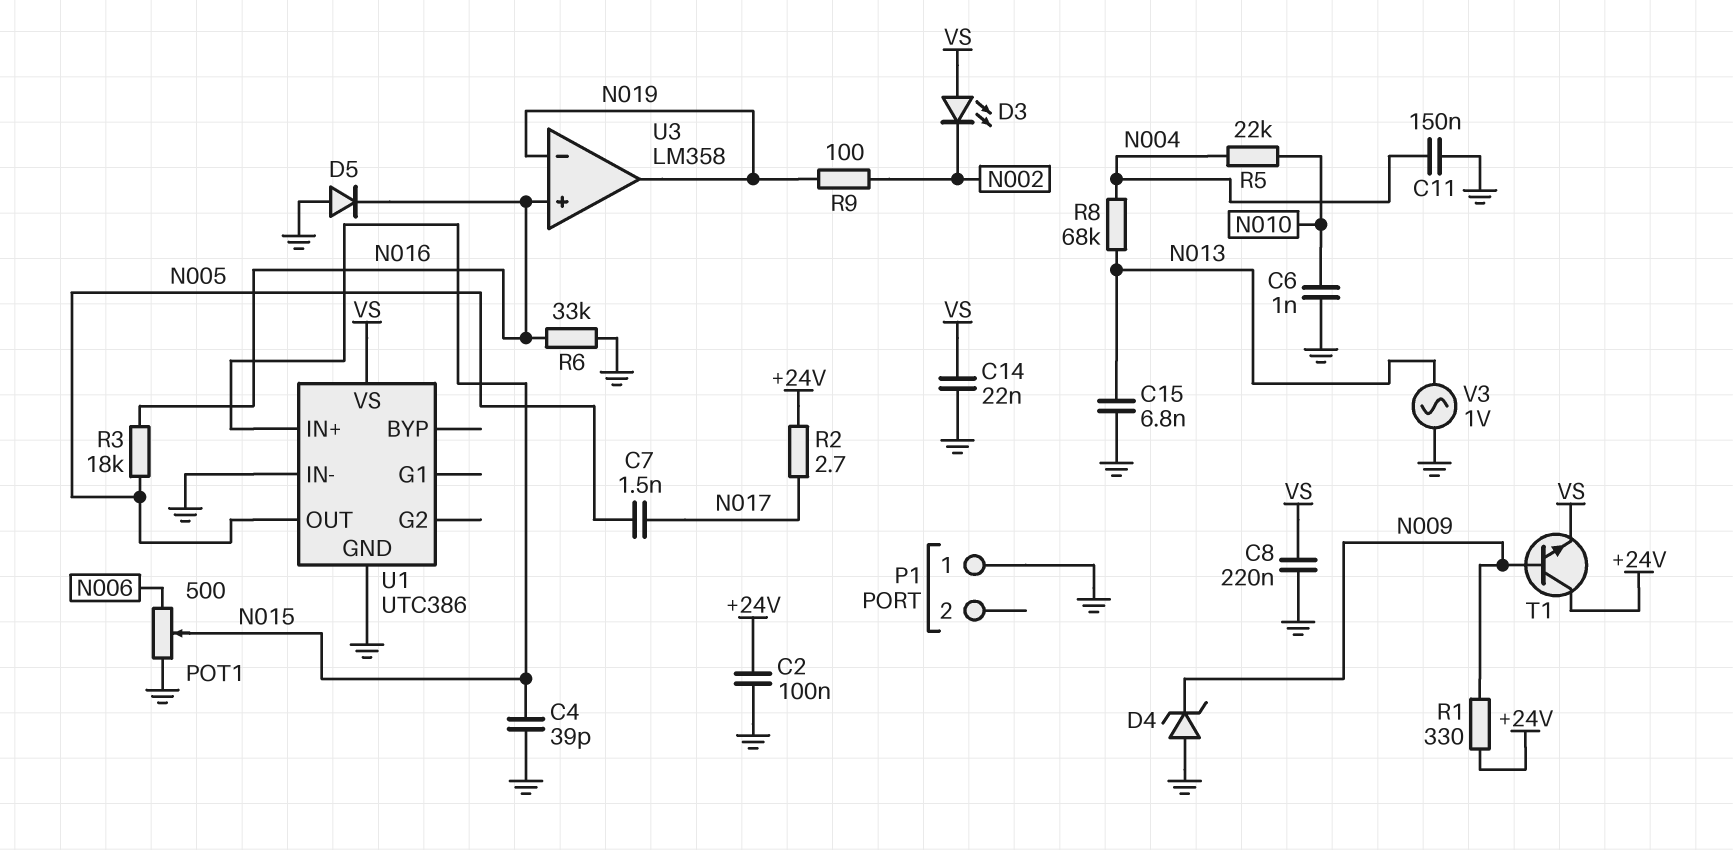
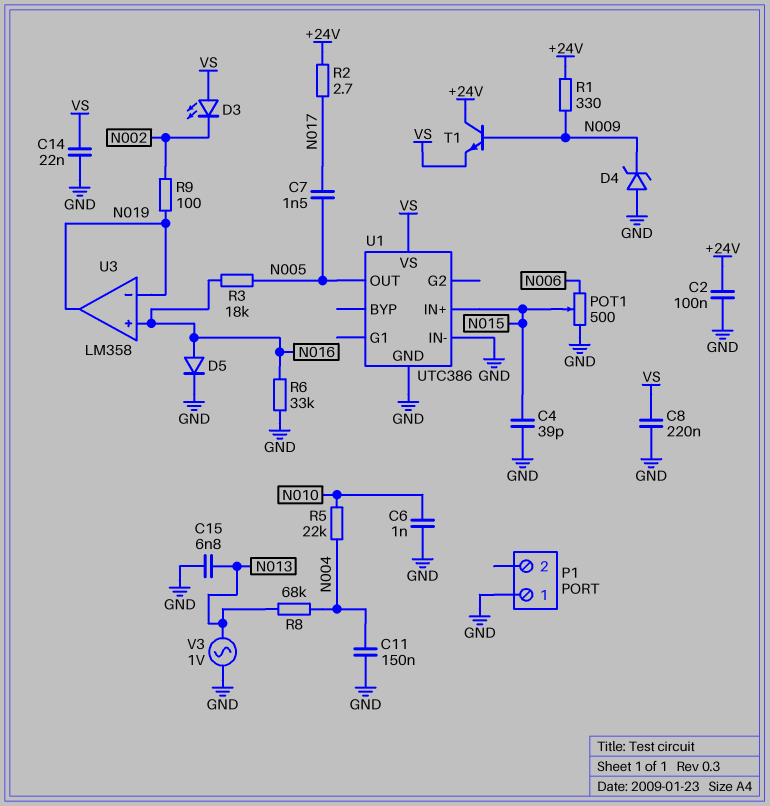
D5: diode (A GND, K N016) -> diode (A N016, K GND)

